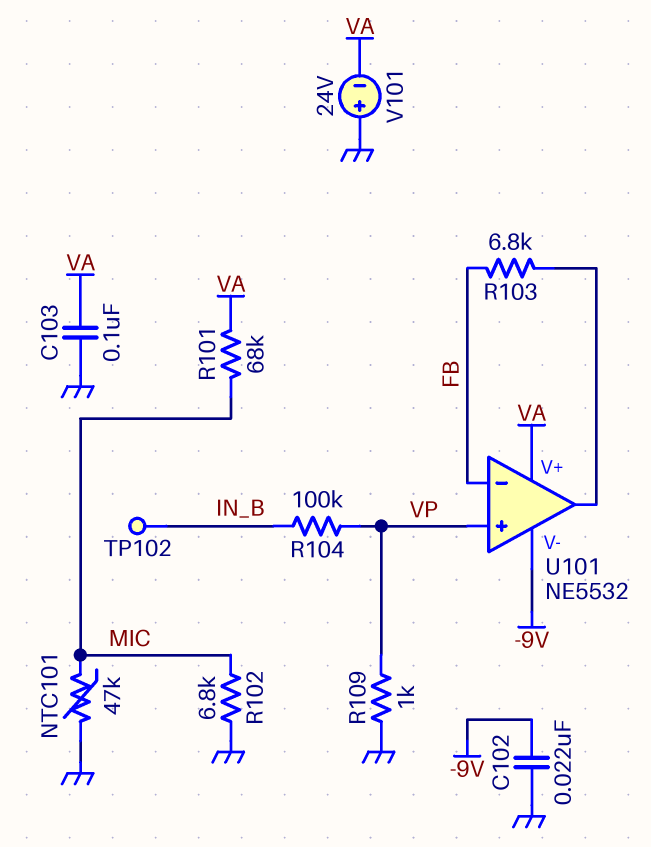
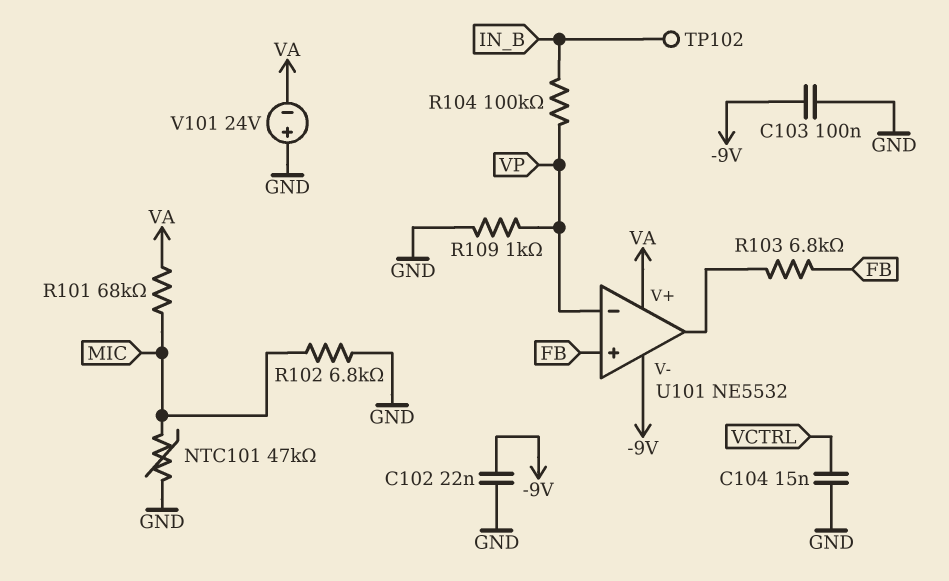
C103: 100nF (GND, VA) -> 100nF (-9V, GND)
C104: none -> 15nF (GND, VCTRL)
U101 pin in+: VP -> FB
U101 pin in-: FB -> VP

